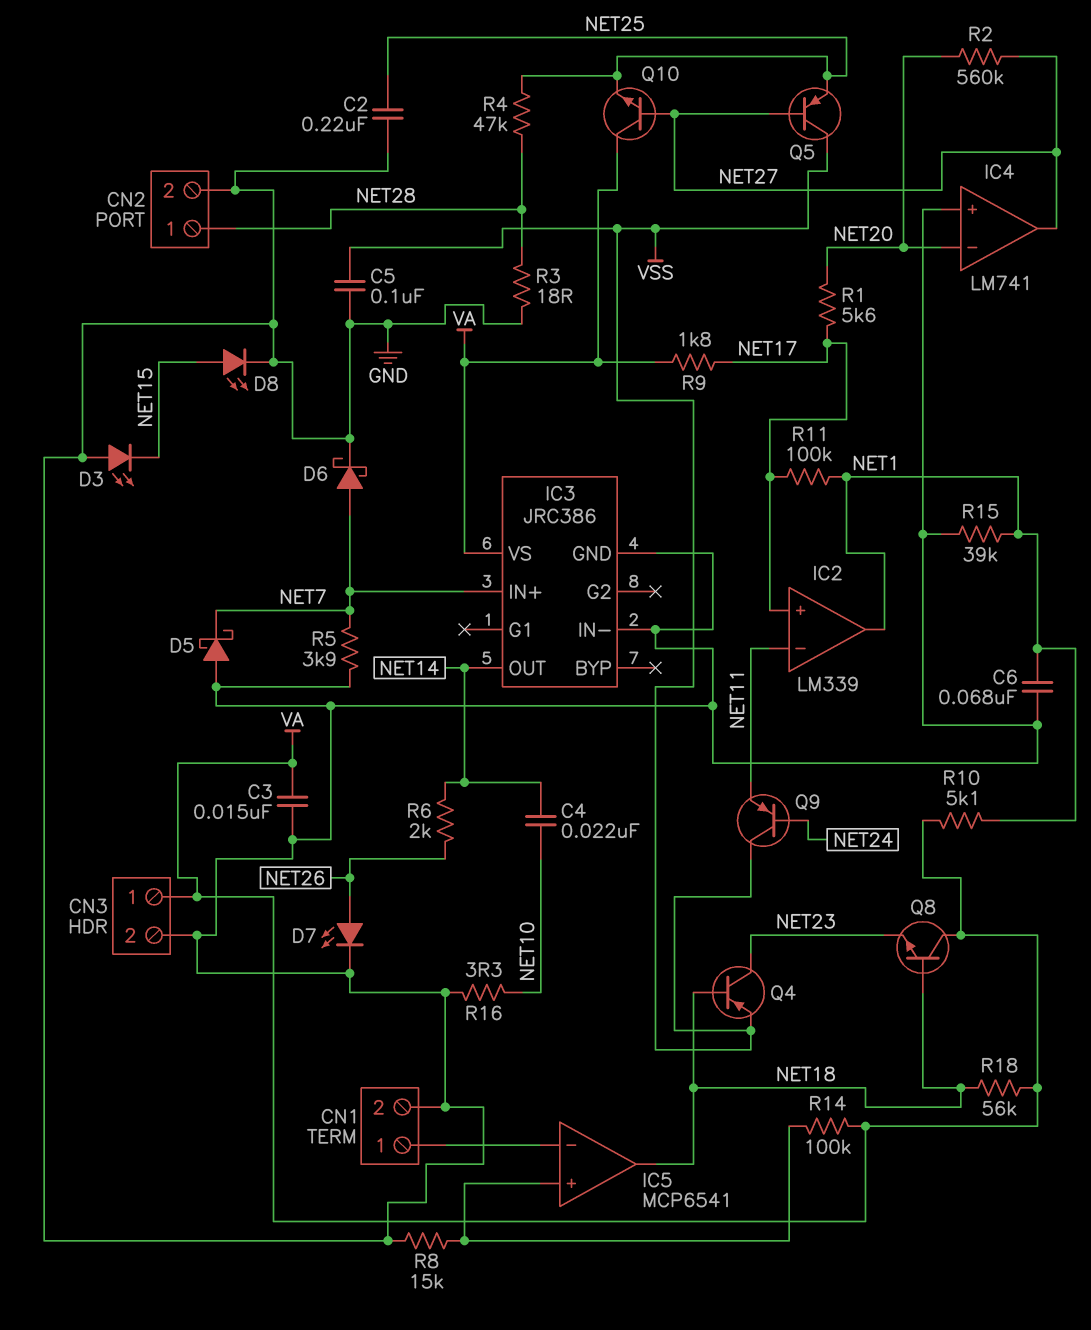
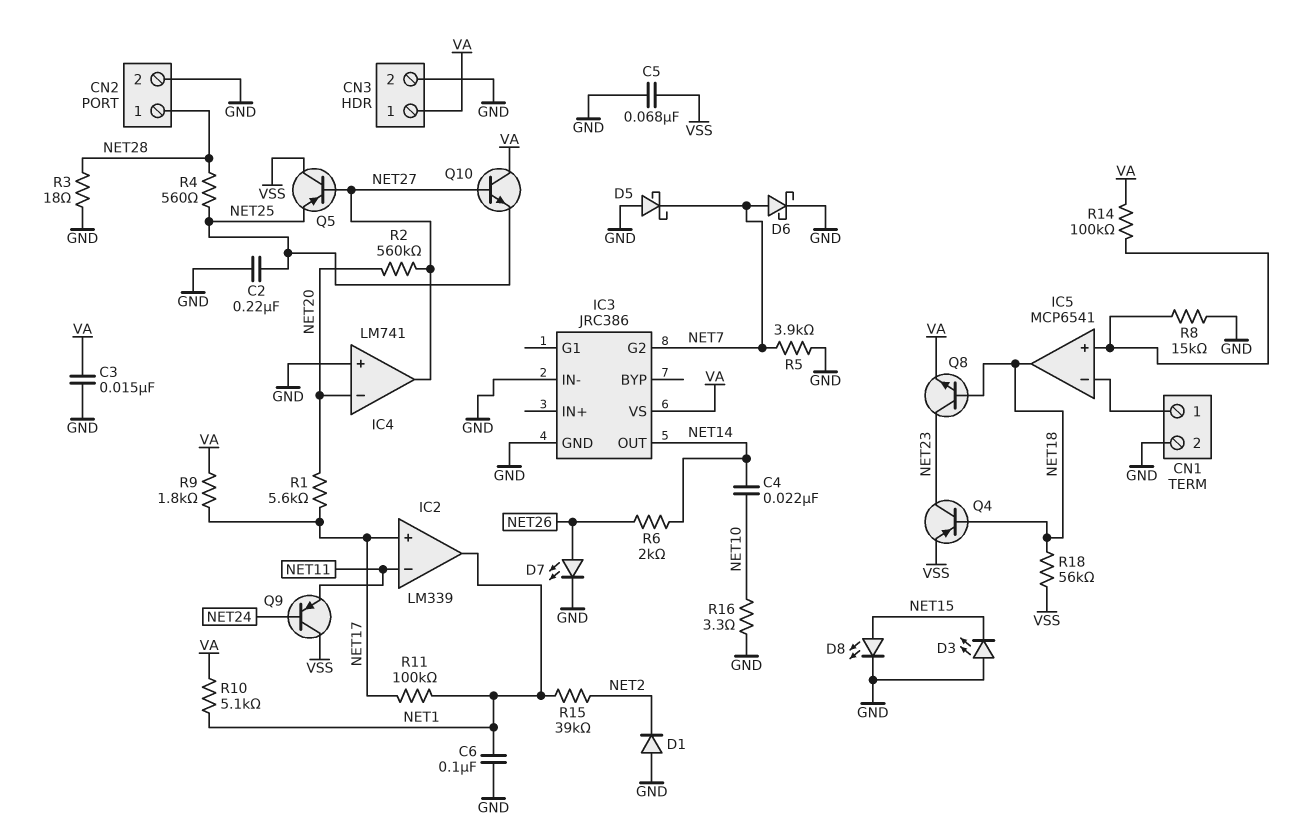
C5: 100nF (GND, VSS) -> 68nF (GND, VSS)
C6: 68nF (GND, NET1) -> 100nF (GND, NET1)
D1: none -> diode (A GND, K NET2)
IC3 pin G2: none -> NET7
IC3 pin IN+: NET7 -> none
Q8: NPN (B NET18, C VA, E NET23) -> NPN (B NET18, C NET23, E VA)
R4: 47k (NET25, NET28) -> 560 (NET25, NET28)
R15: 39k (GND, NET1) -> 39k (NET1, NET2)
R18: 56k (NET18, VA) -> 56k (NET18, VSS)

